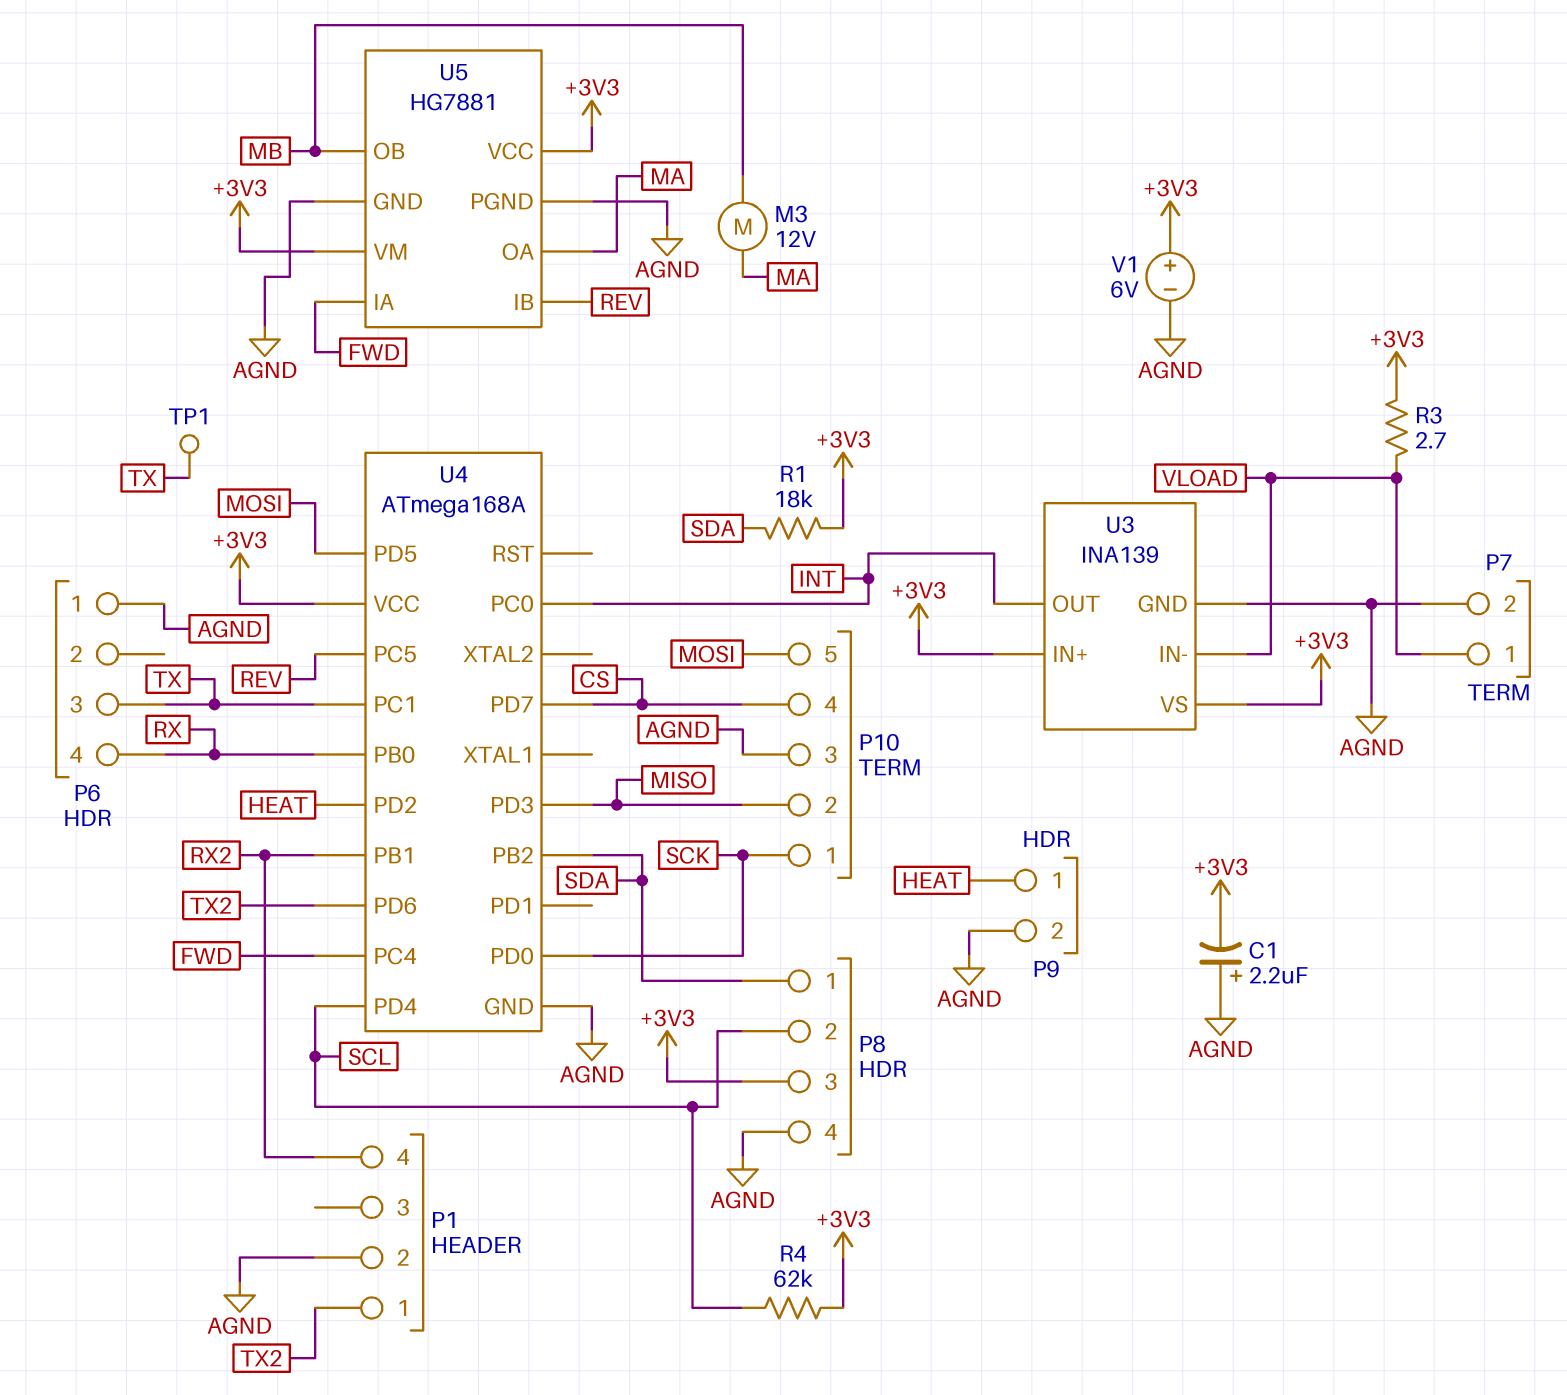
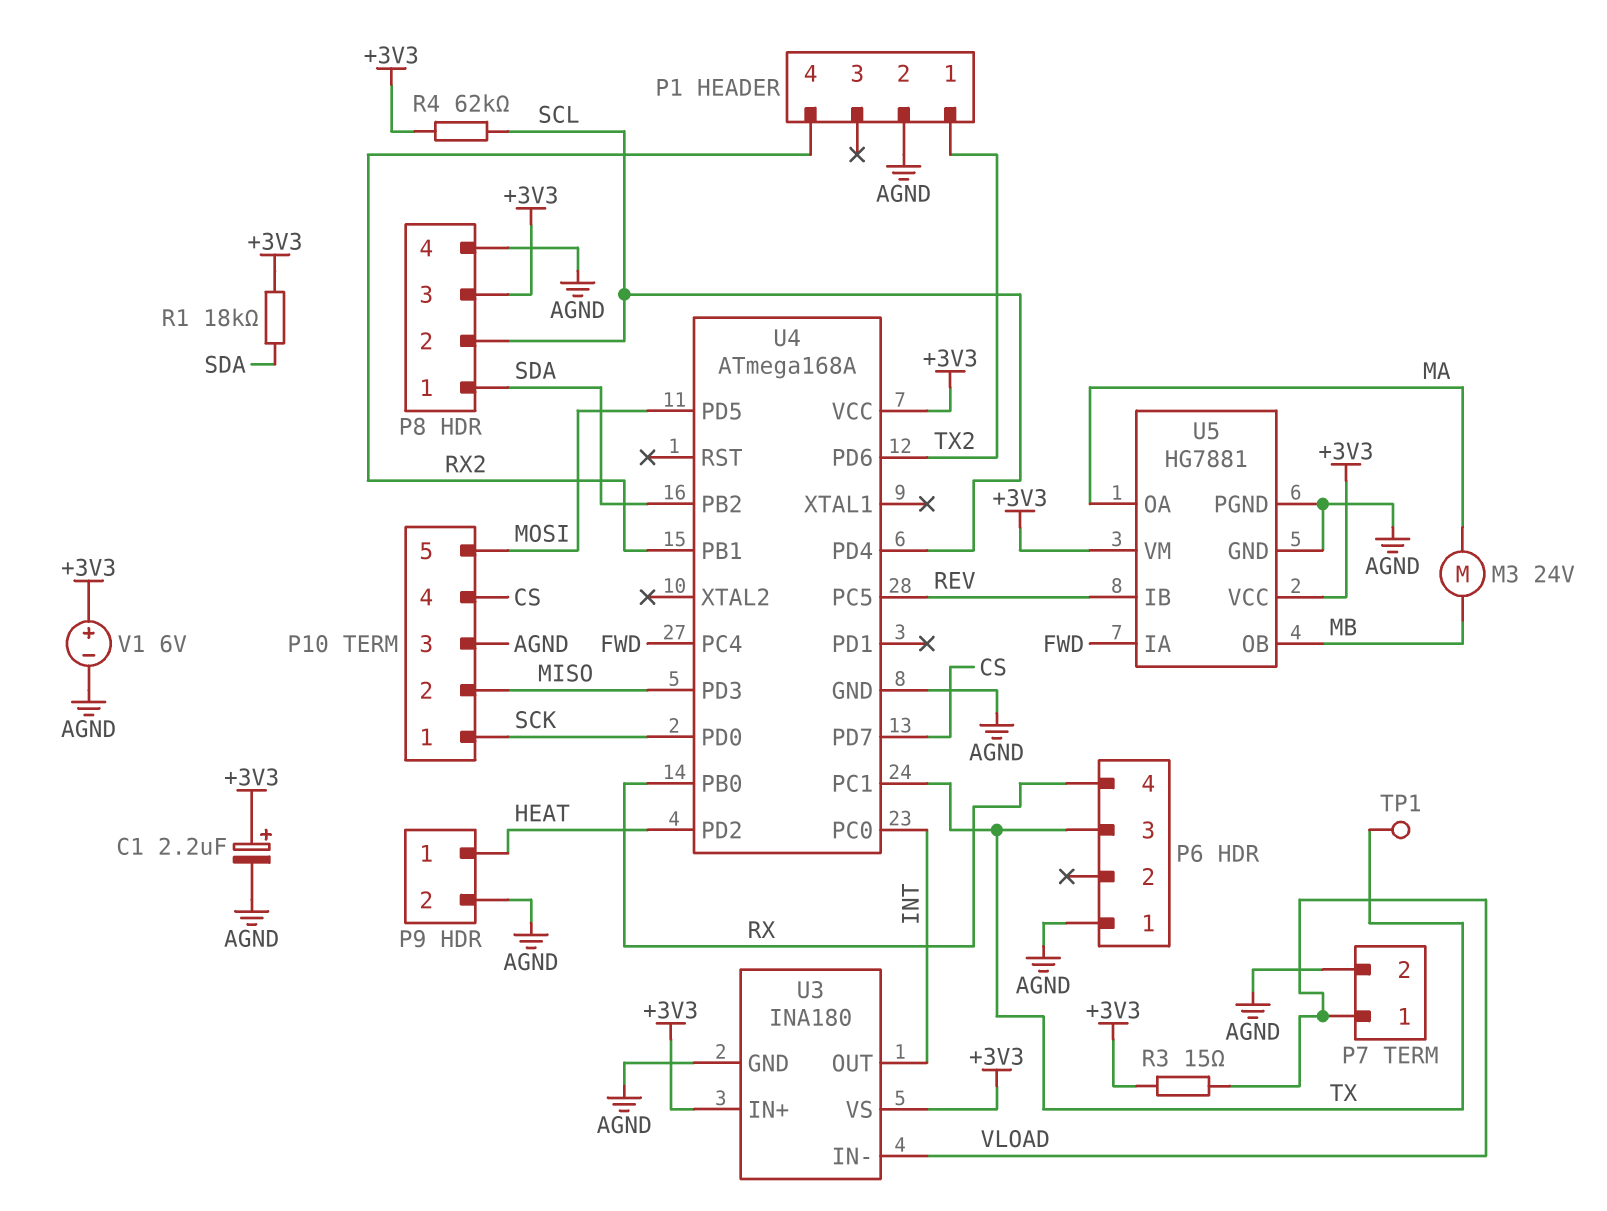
C1: 2.2uF (plus AGND, minus +3V3) -> 2.2uF (plus +3V3, minus AGND)
M3: motor 12V (MA, MB) -> motor 24V (MA, MB)
R3: 2.7 (+3V3, VLOAD) -> 15 (+3V3, VLOAD)
U3: INA139 -> INA180

